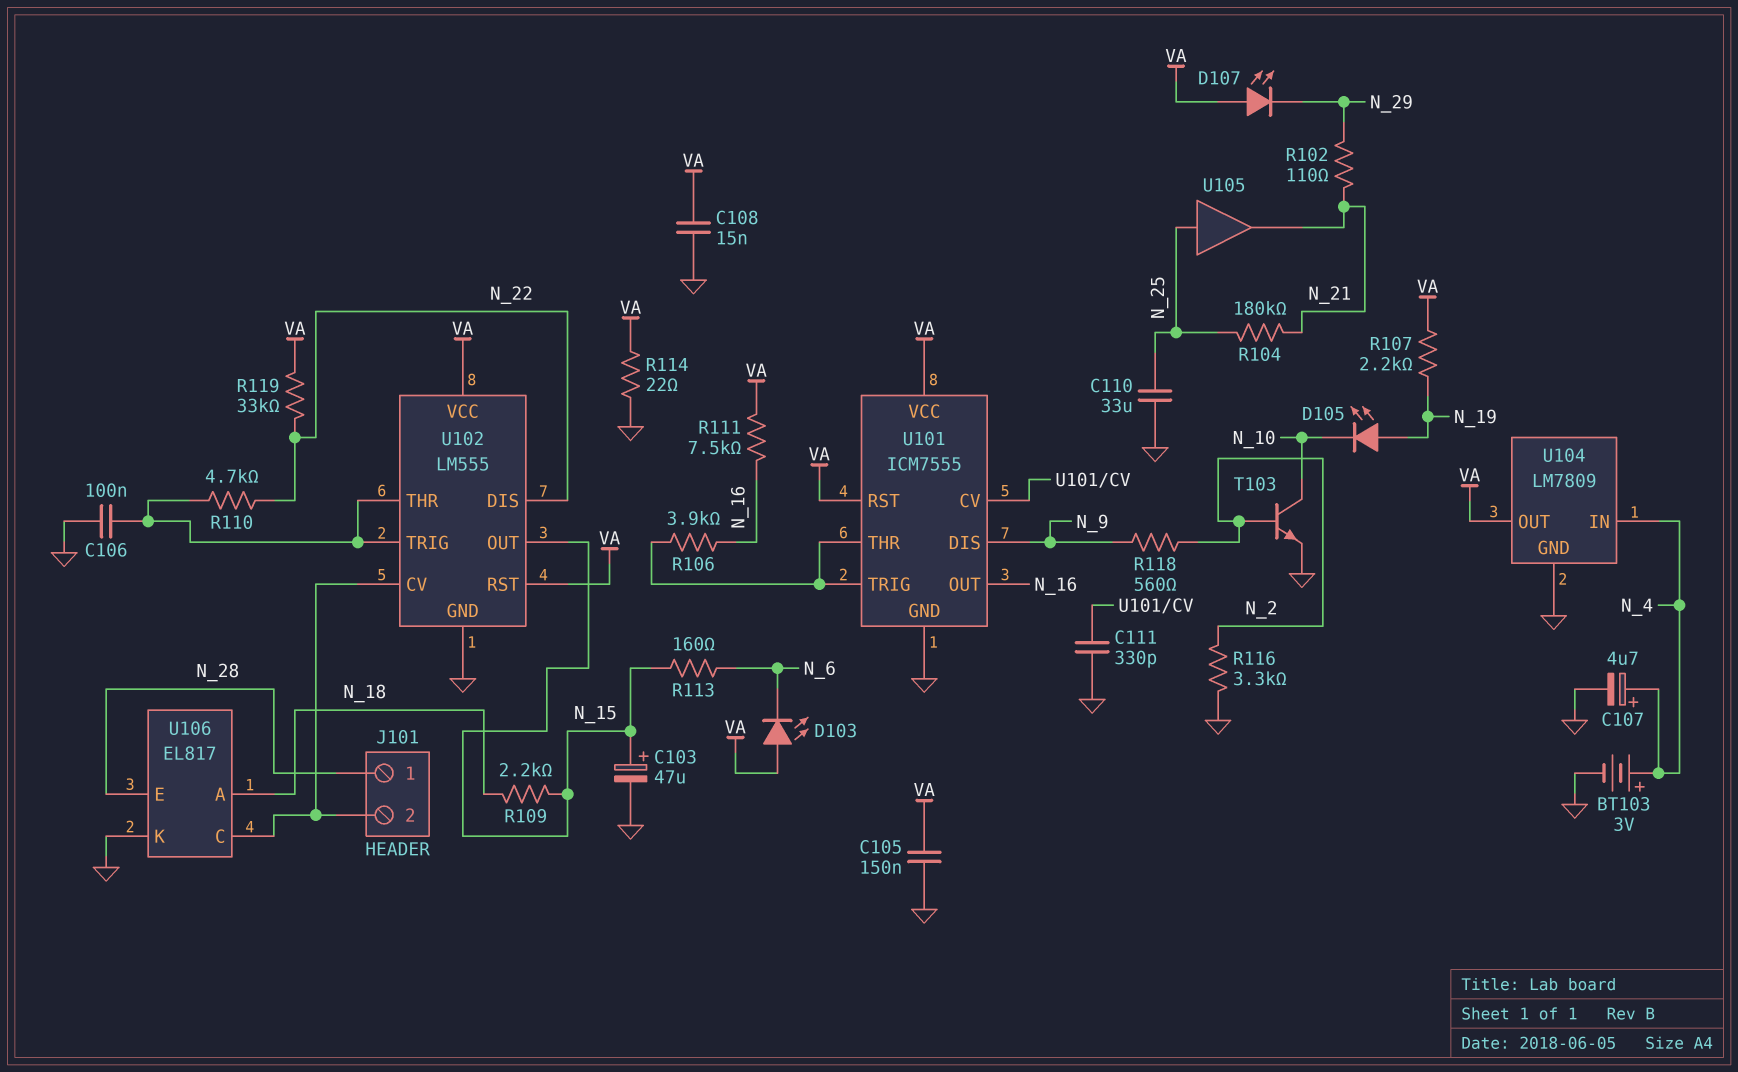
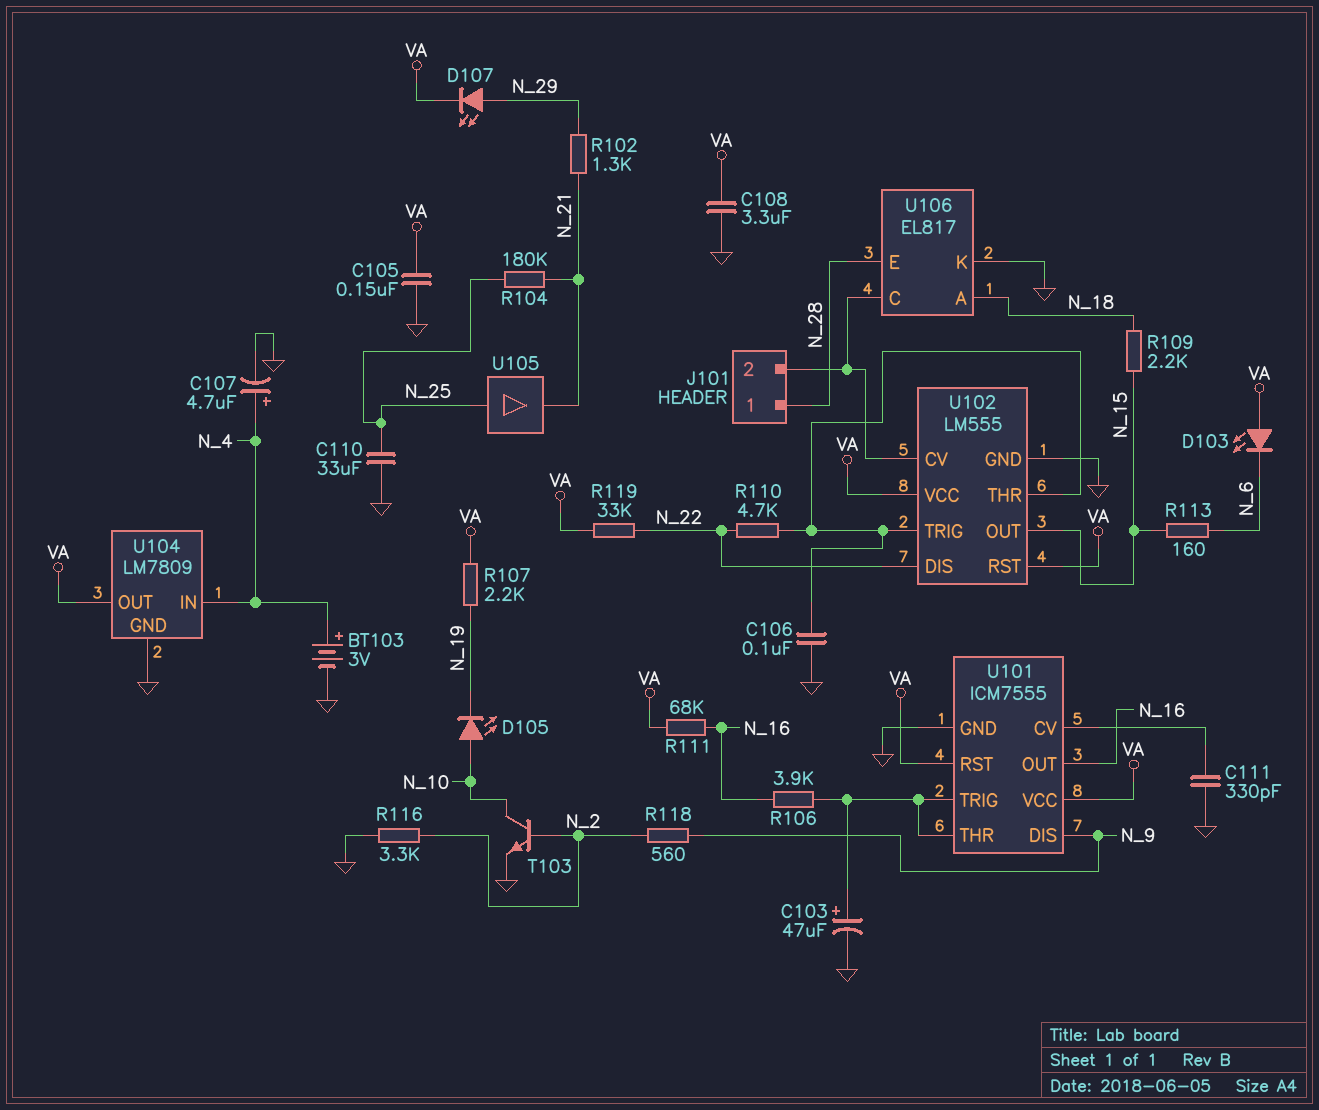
C103: 47uF (plus N_15, minus GND) -> 47uF (plus U101/THR, minus GND)
C108: 15nF (GND, VA) -> 3.3uF (GND, VA)
D105: LED (A N_19, K N_10) -> LED (A N_10, K N_19)
D107: LED (A VA, K N_29) -> LED (A N_29, K VA)
R102: 110 (N_21, N_29) -> 1.3k (N_21, N_29)
R111: 7.5k (N_16, VA) -> 68k (N_16, VA)
R114: 22 (GND, VA) -> none

